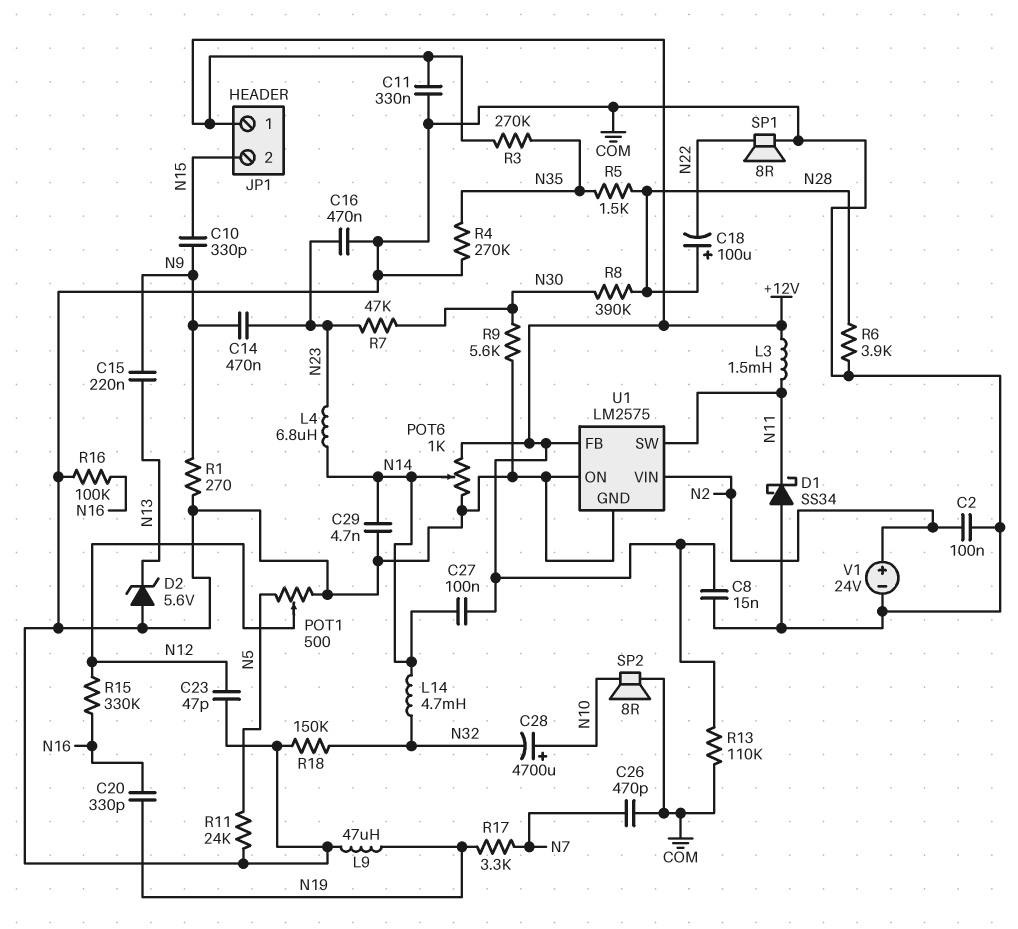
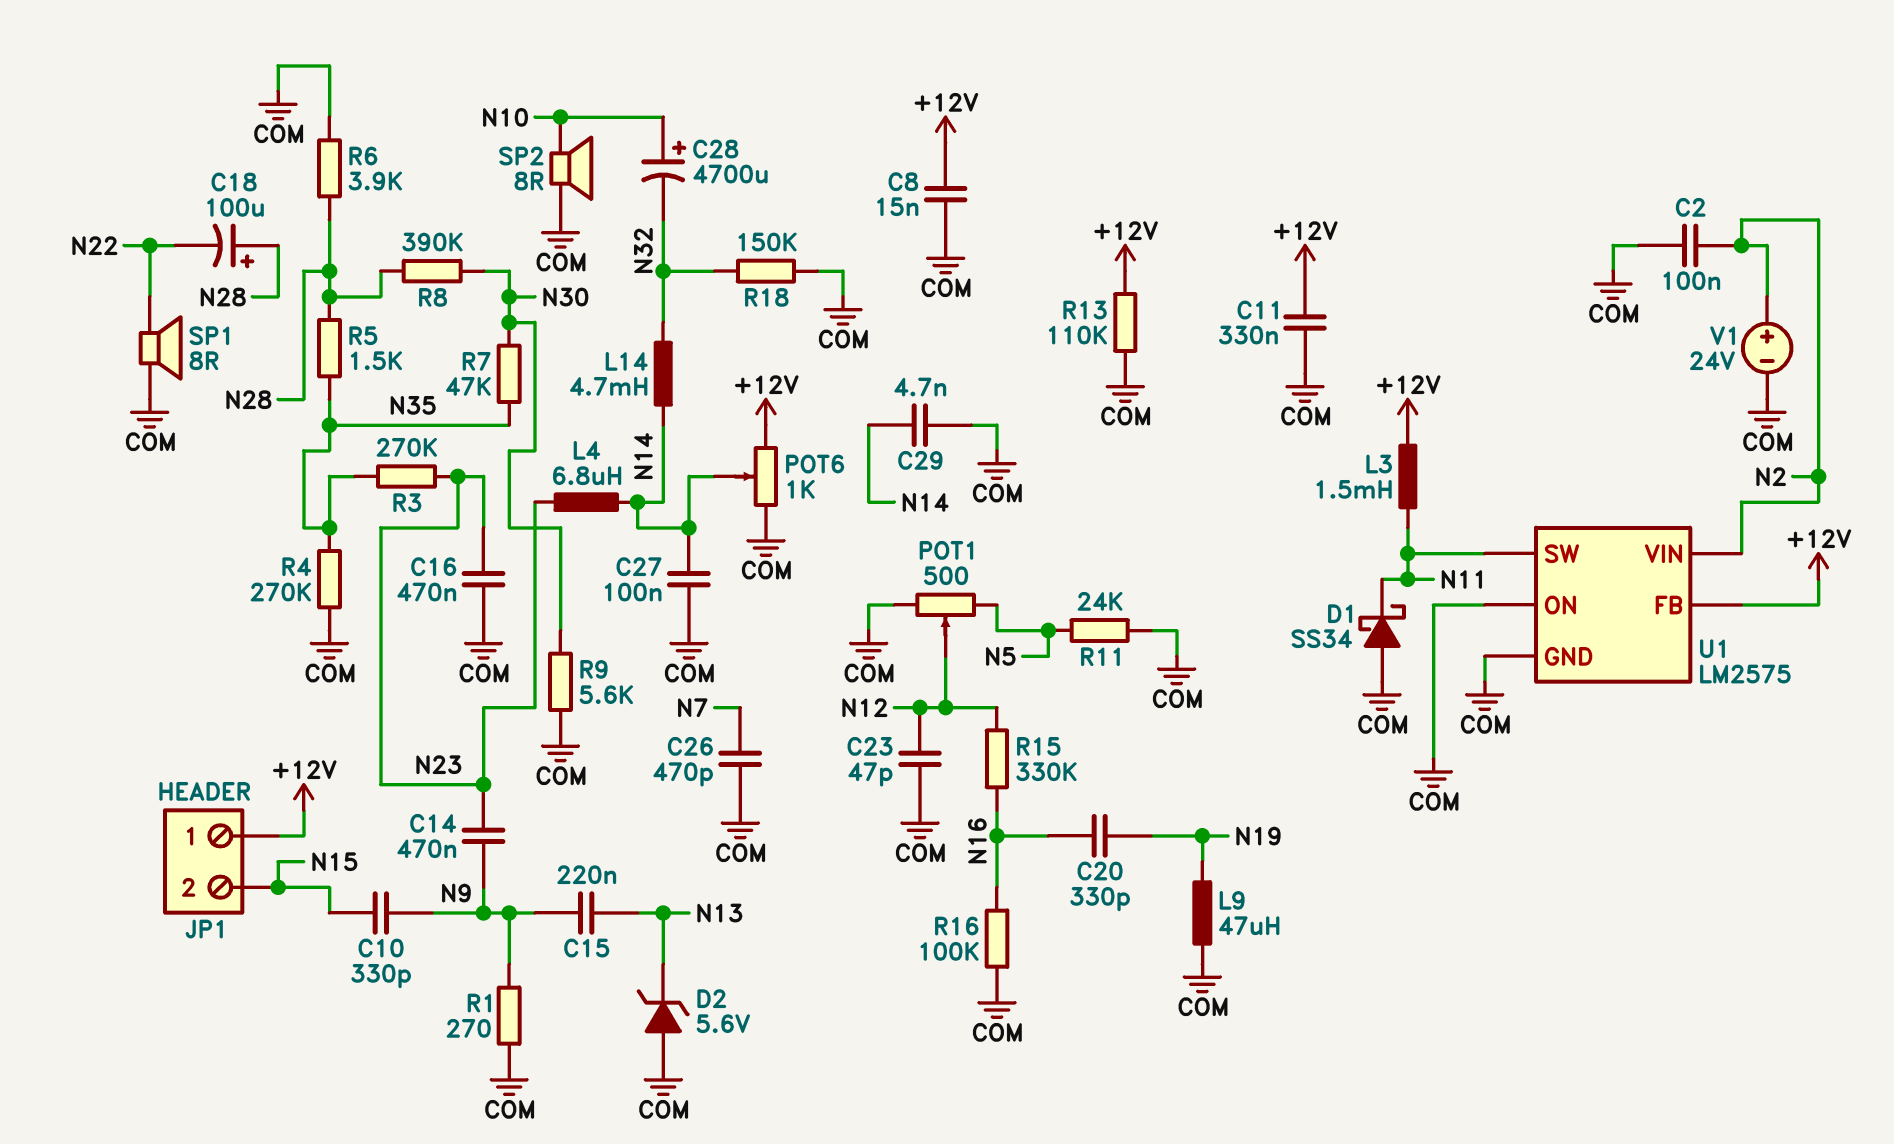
C27: 100nF (+12V, N14) -> 100nF (COM, N14)
R3: 270k (+12V, N35) -> 270k (N23, N35)
R7: 47k (N23, N30) -> 47k (N30, N35)
R17: 3.3k (N7, N19) -> none

